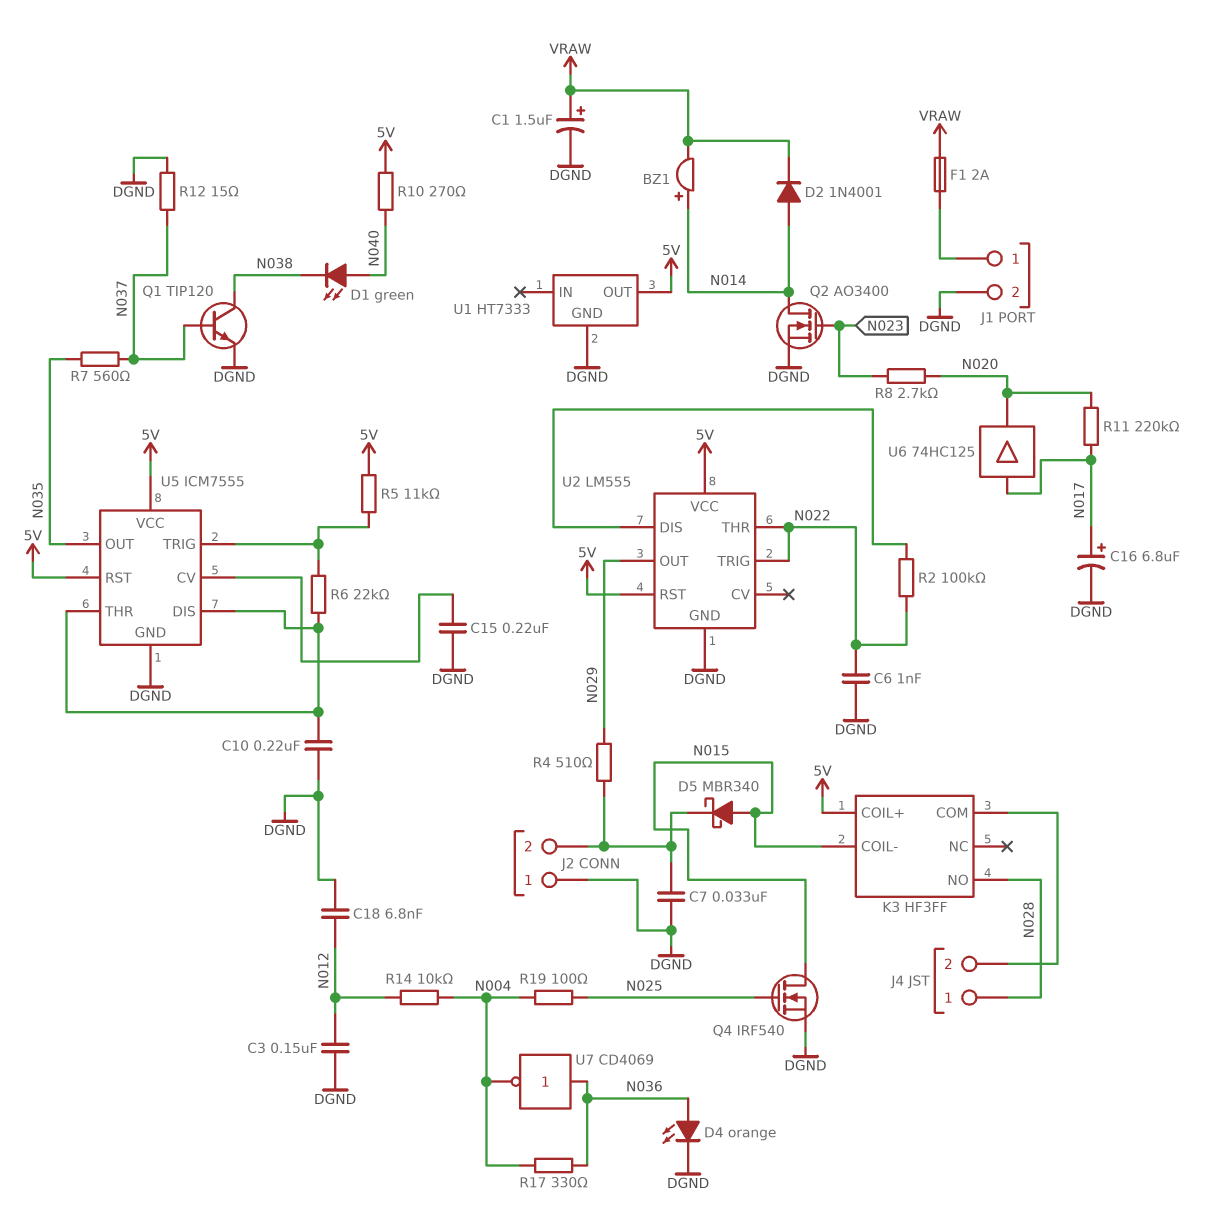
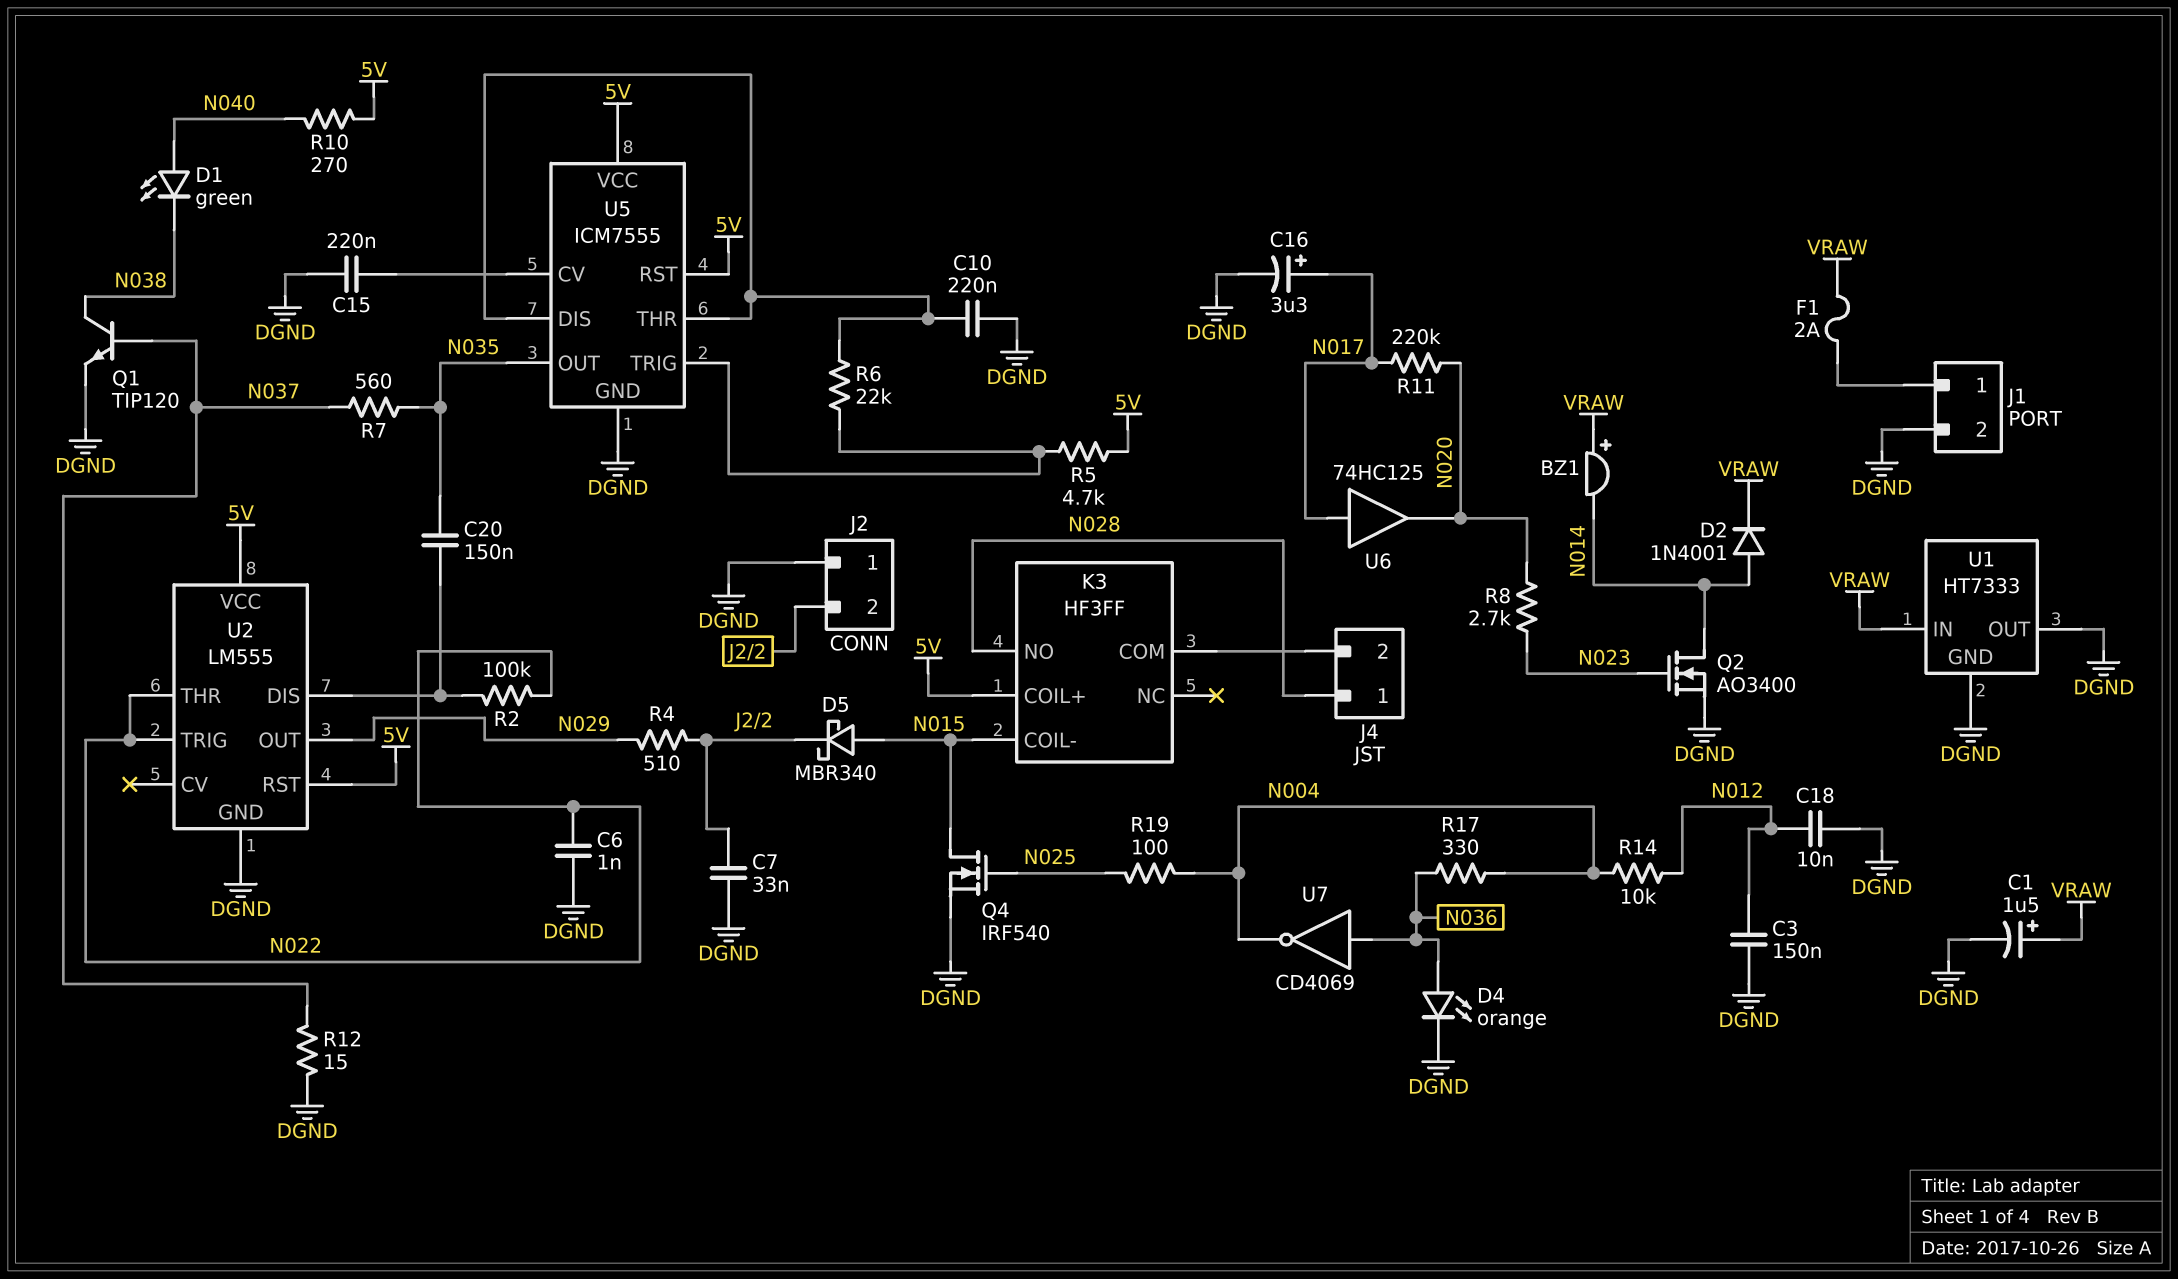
BZ1: buzzer (plus N014, minus VRAW) -> buzzer (plus VRAW, minus N014)
C16: 6.8uF (plus N017, minus DGND) -> 3.3uF (plus N017, minus DGND)
C18: 6.8nF (DGND, N012) -> 10nF (DGND, N012)
C20: none -> 150nF (N035, U2/DIS)
R5: 11k (5V, U5/TRIG) -> 4.7k (5V, U5/TRIG)
U1 pin IN: none -> VRAW
U1 pin OUT: 5V -> DGND

